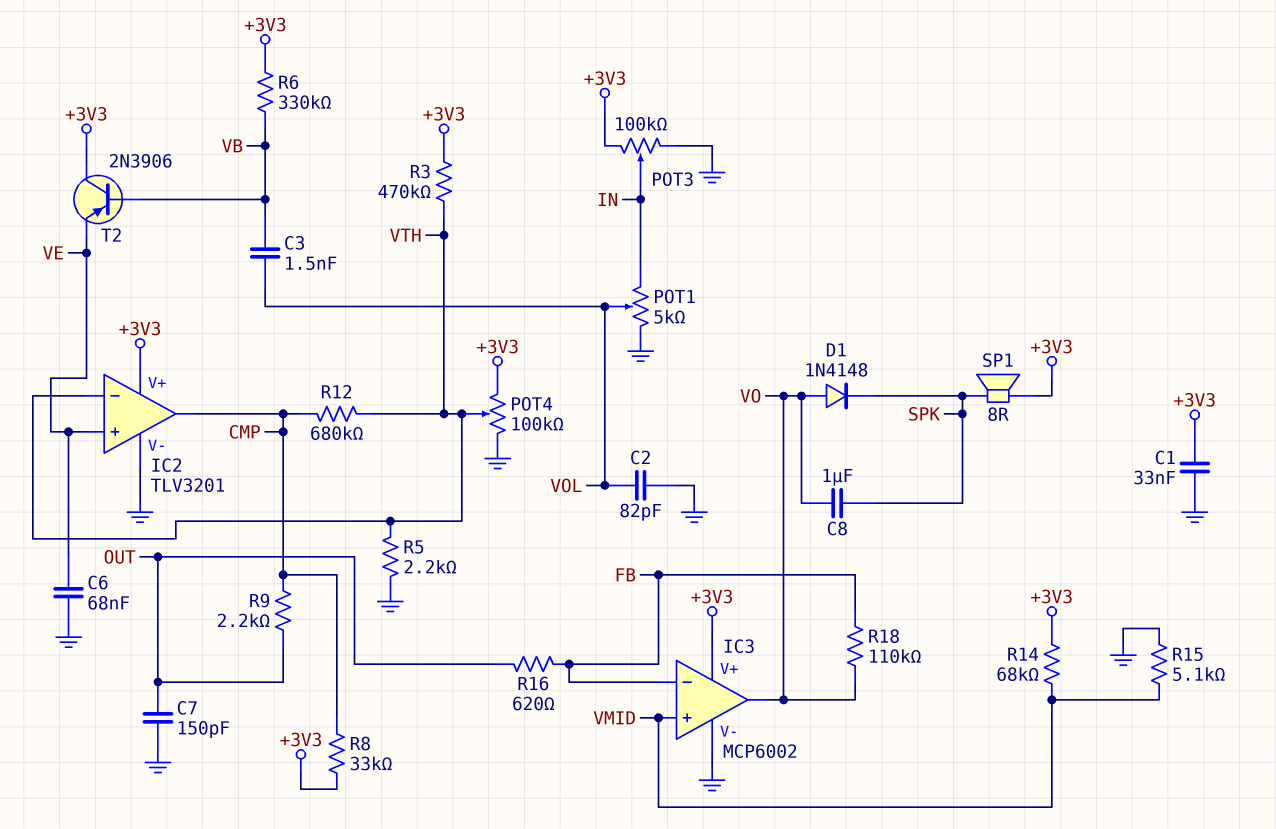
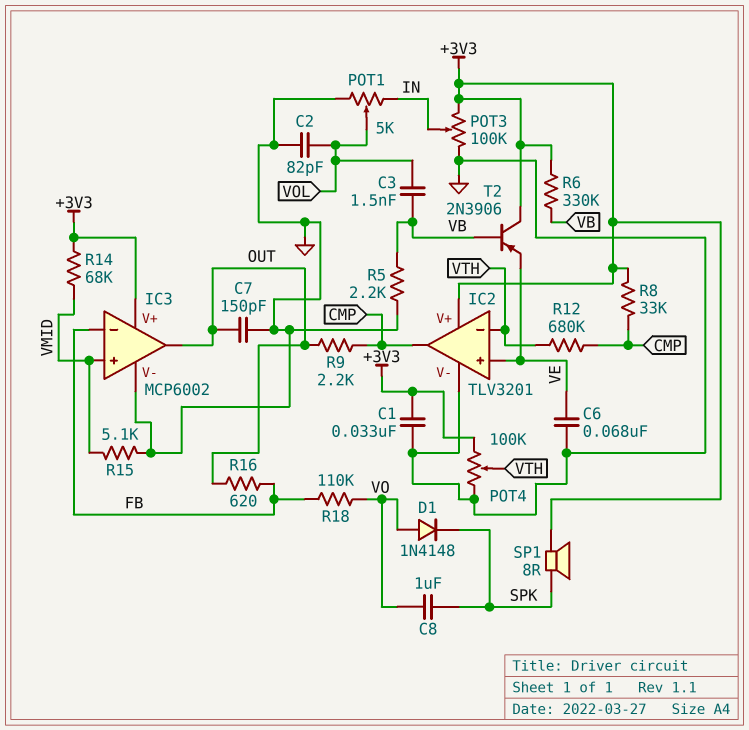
IC3 pin out: VO -> OUT
R3: 470k (+3V3, VTH) -> none
R5: 2.2k (GND, VTH) -> 2.2k (GND, VB)

